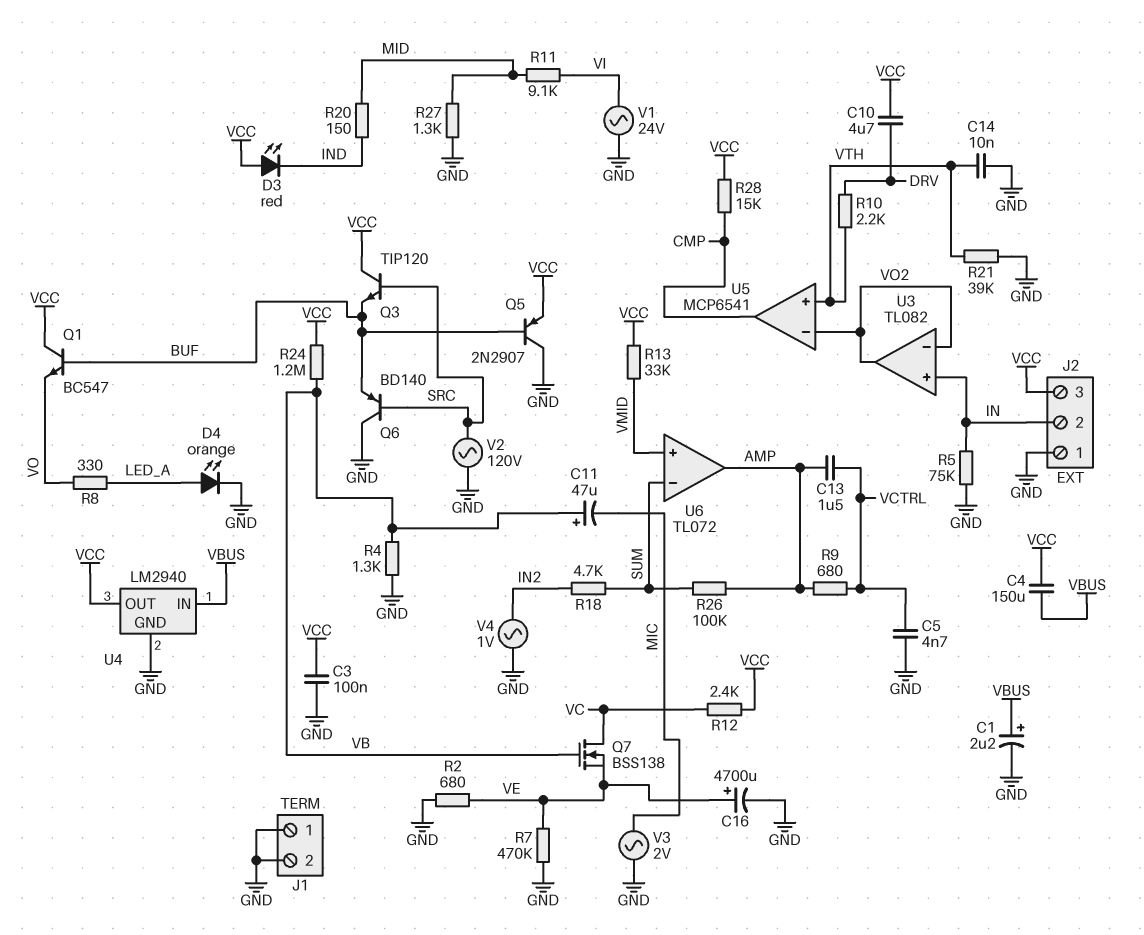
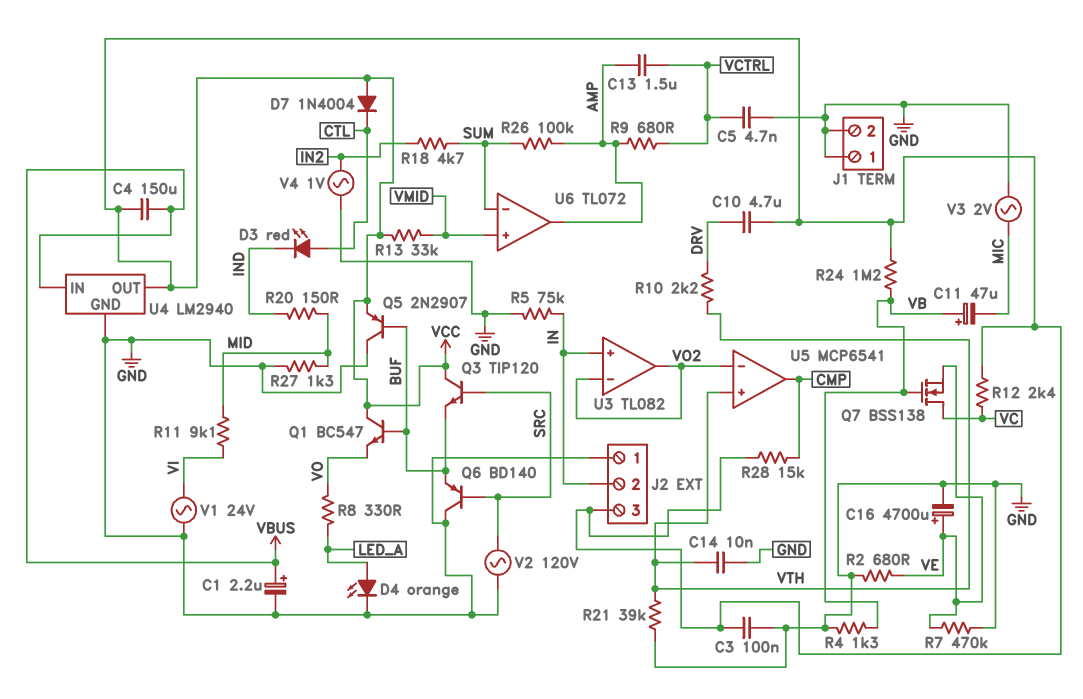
D3: LED red (A VCC, K IND) -> LED red (A CTL, K IND)
D7: none -> diode 1N4004 (A VCC, K CTL)

